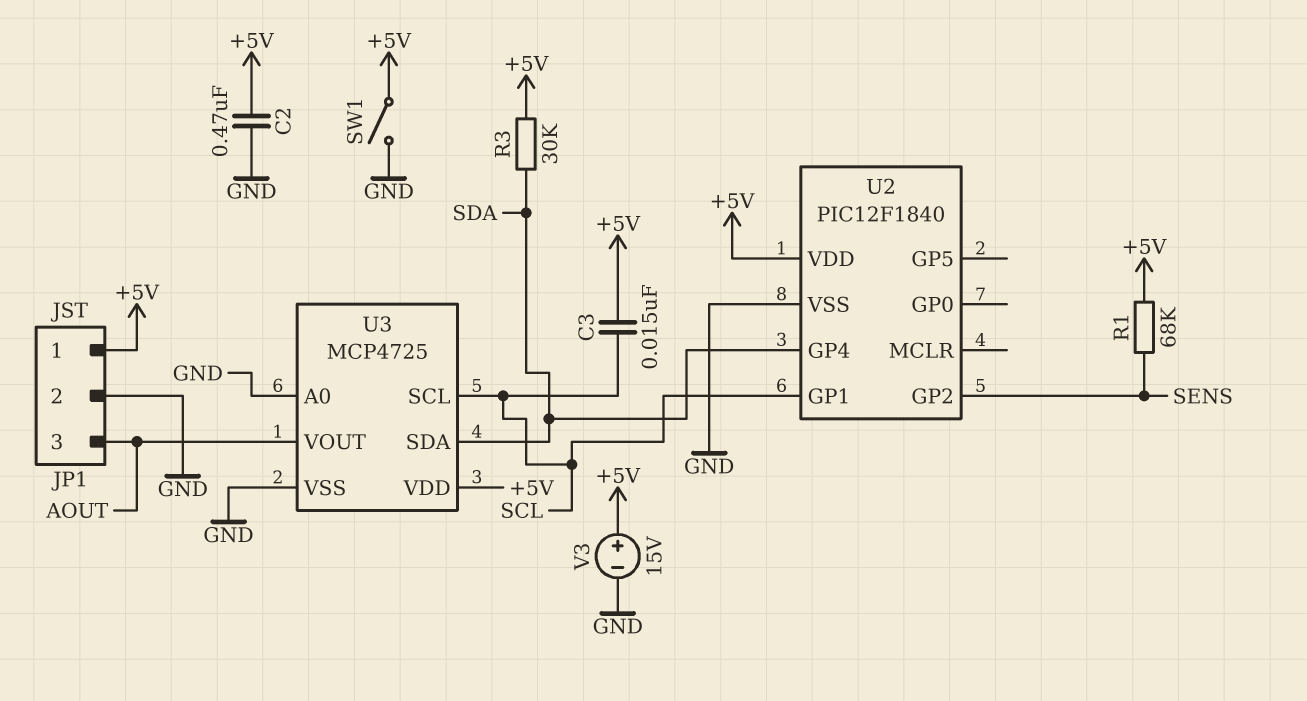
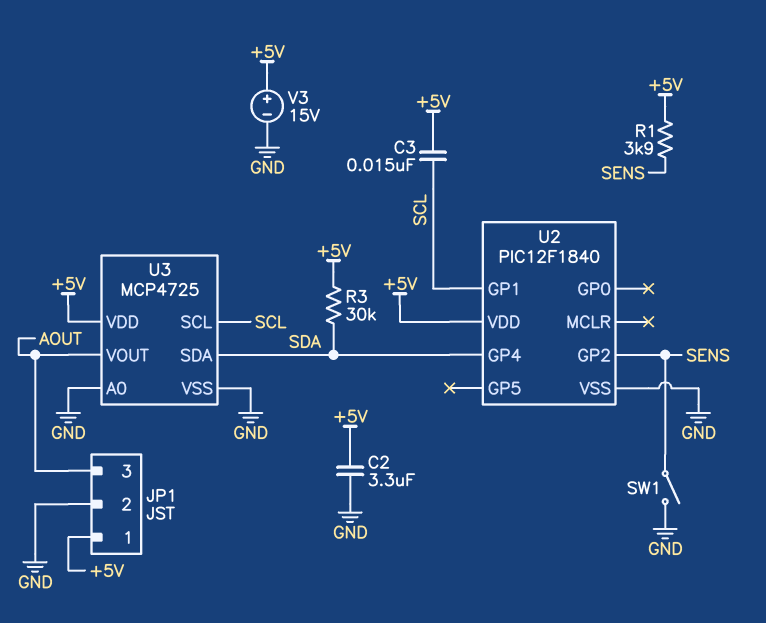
C2: 470nF (+5V, GND) -> 3.3uF (+5V, GND)
R1: 68k (+5V, SENS) -> 3.9k (+5V, SENS)
SW1: switch (+5V, GND) -> switch (GND, SENS)

